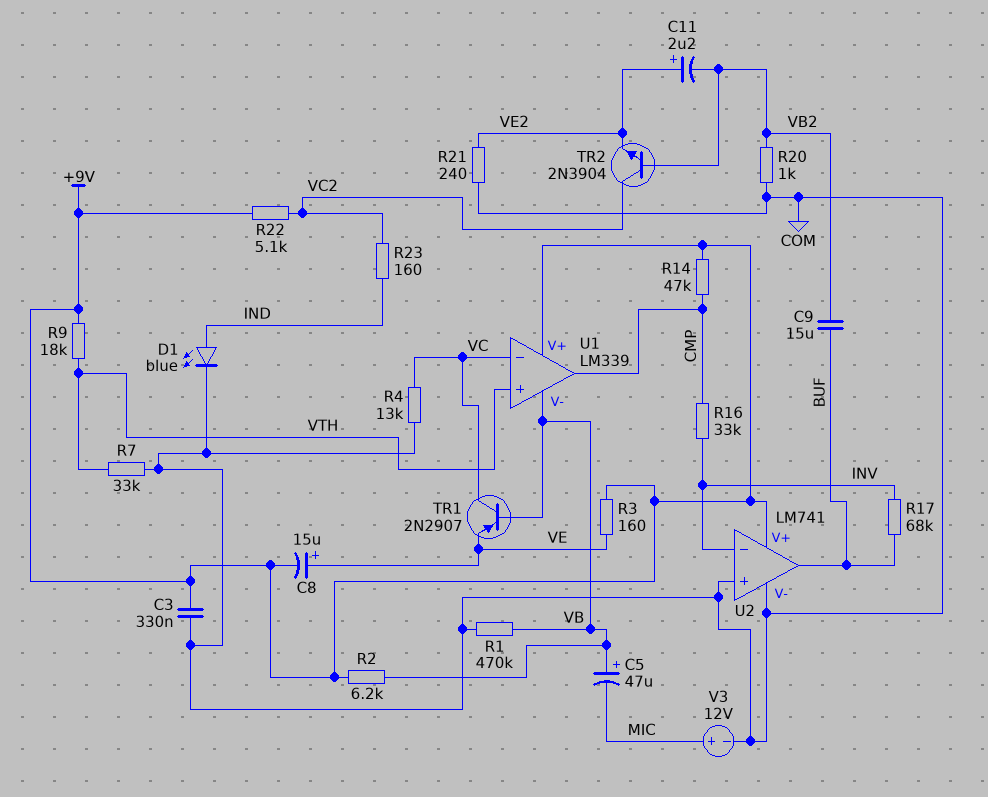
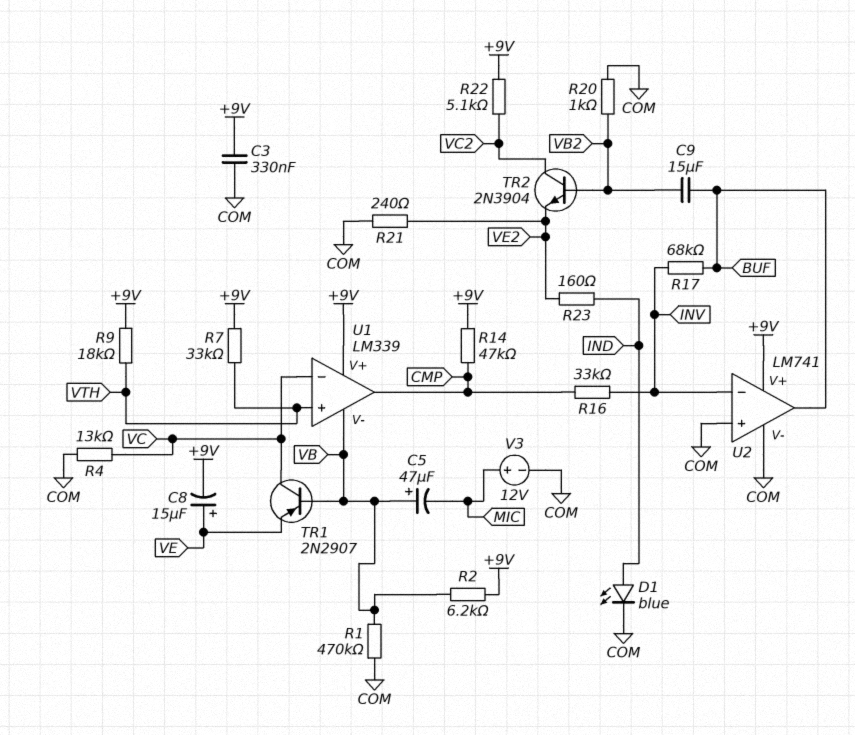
C11: 2.2uF (plus VE2, minus VB2) -> none
R3: 160 (+9V, VE) -> none
R7: 33k (COM, VTH) -> 33k (+9V, VTH)
R23: 160 (IND, VC2) -> 160 (IND, VE2)

